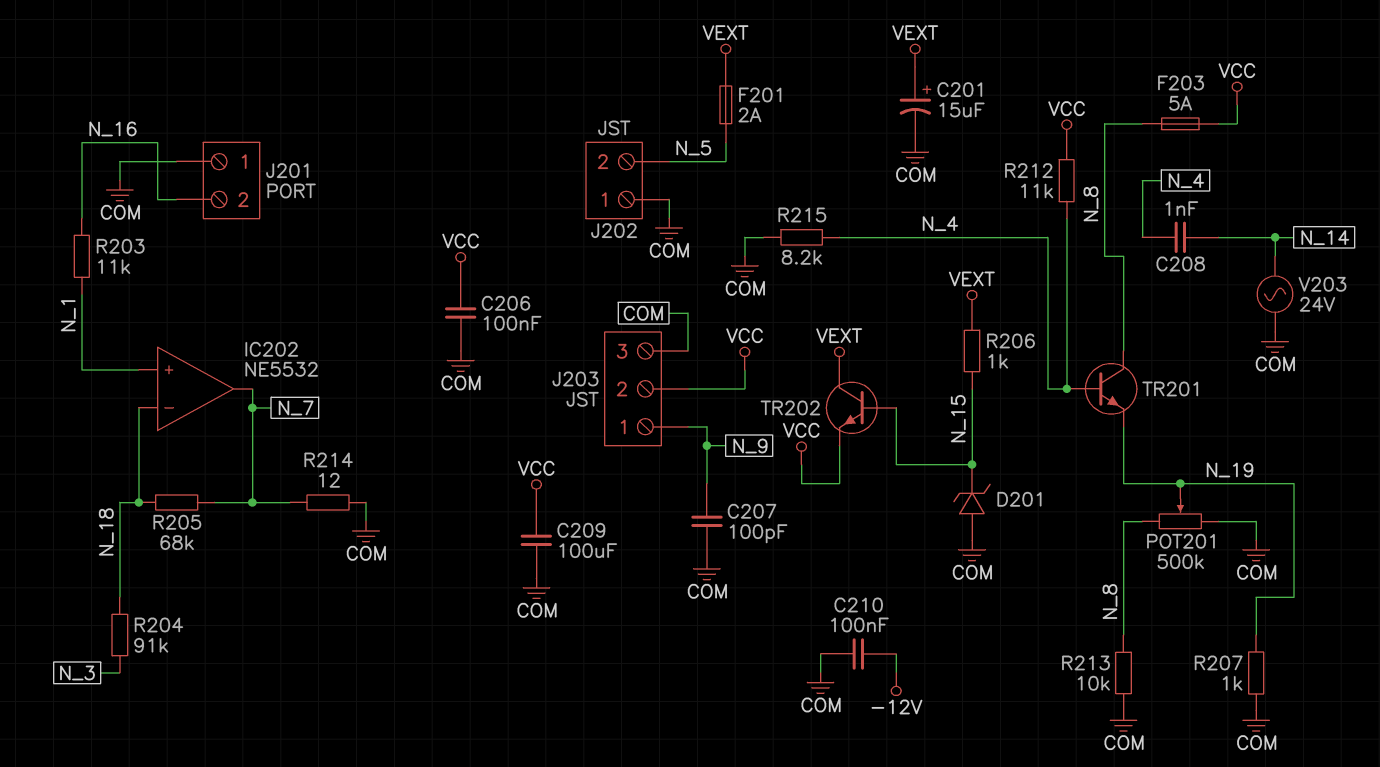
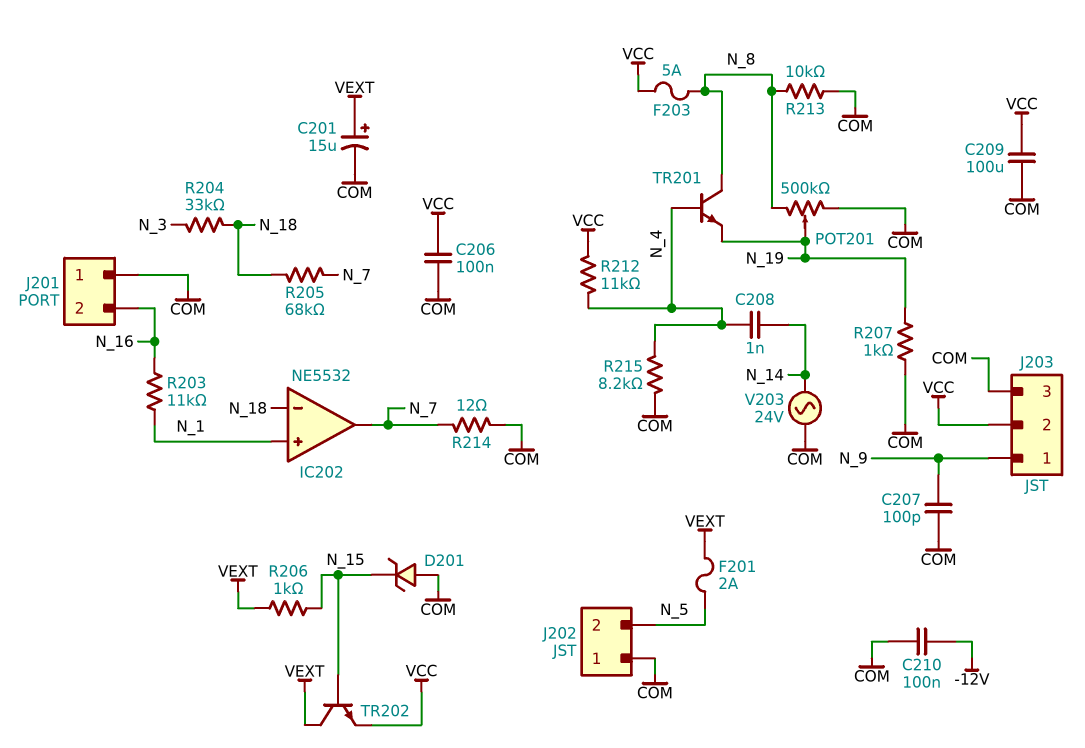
R204: 91k (N_3, N_18) -> 33k (N_3, N_18)

